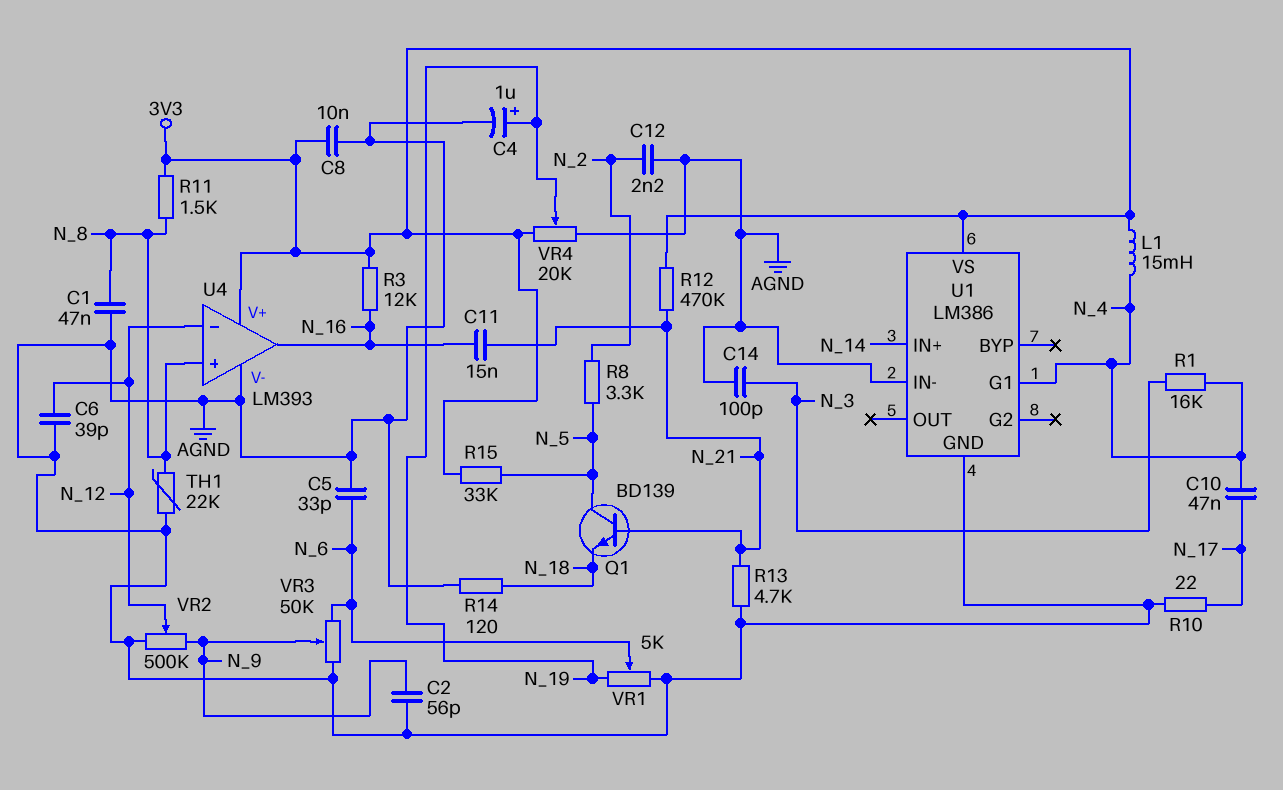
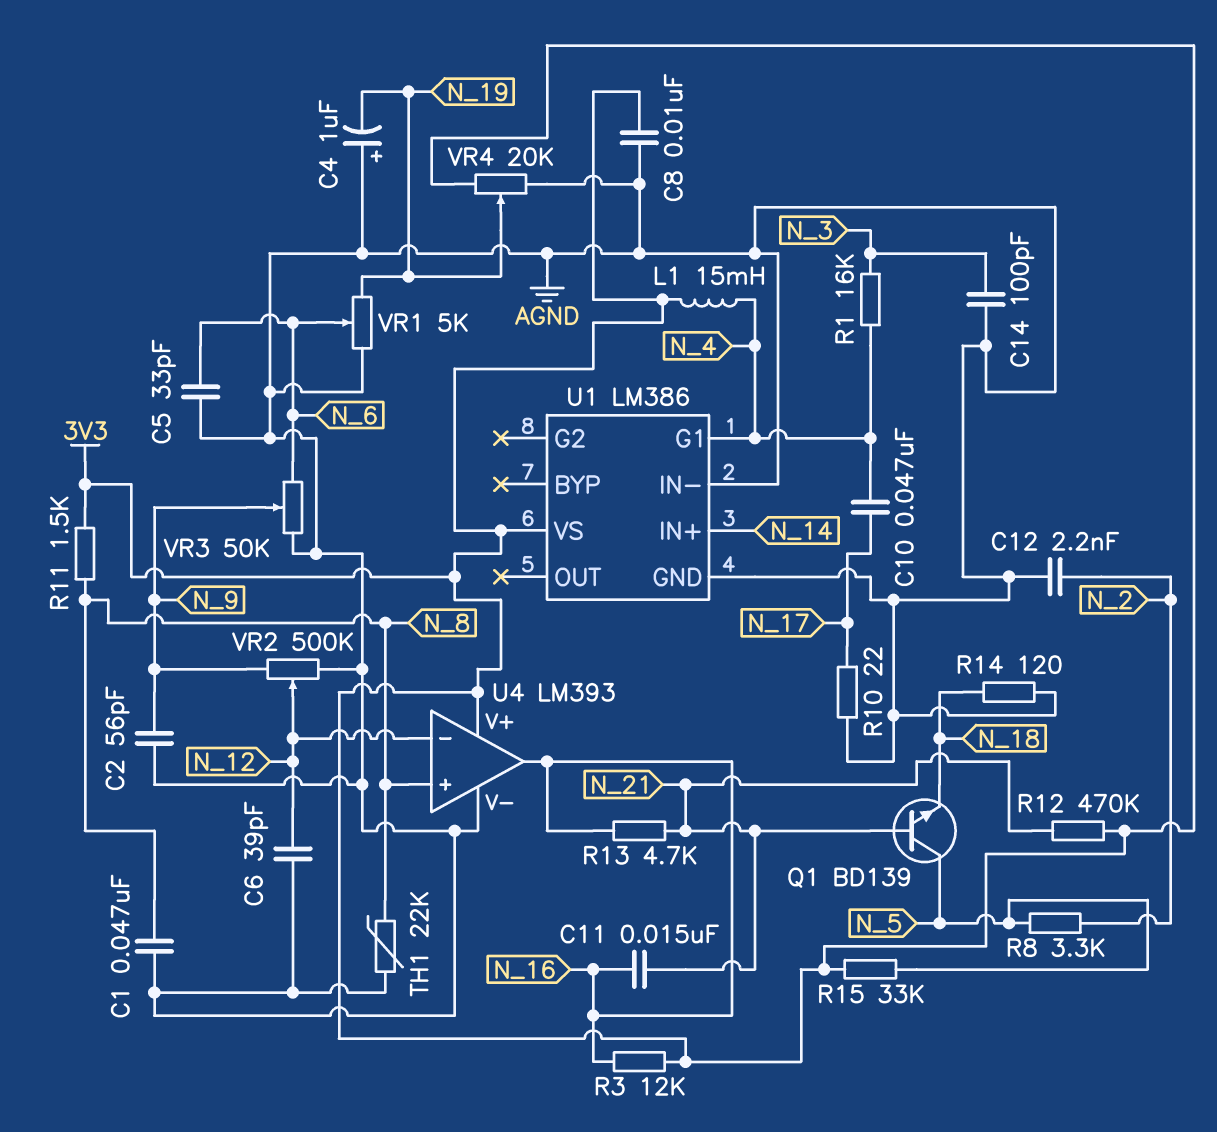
C4: 1uF (plus N_19, minus AGND) -> 1uF (plus AGND, minus N_19)
R13: 4.7k (AGND, N_21) -> 4.7k (N_16, N_21)

